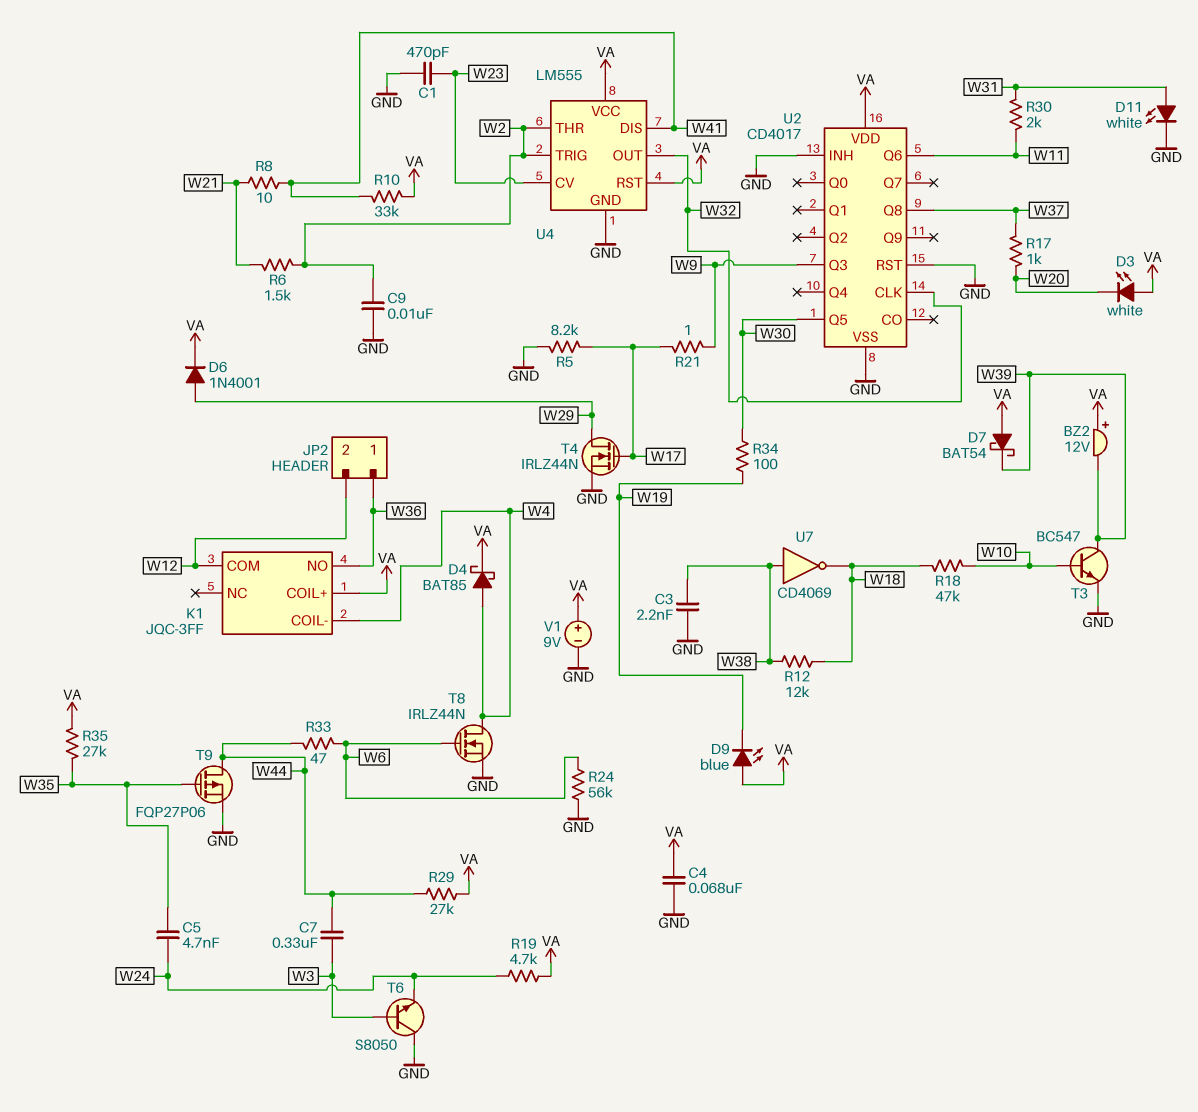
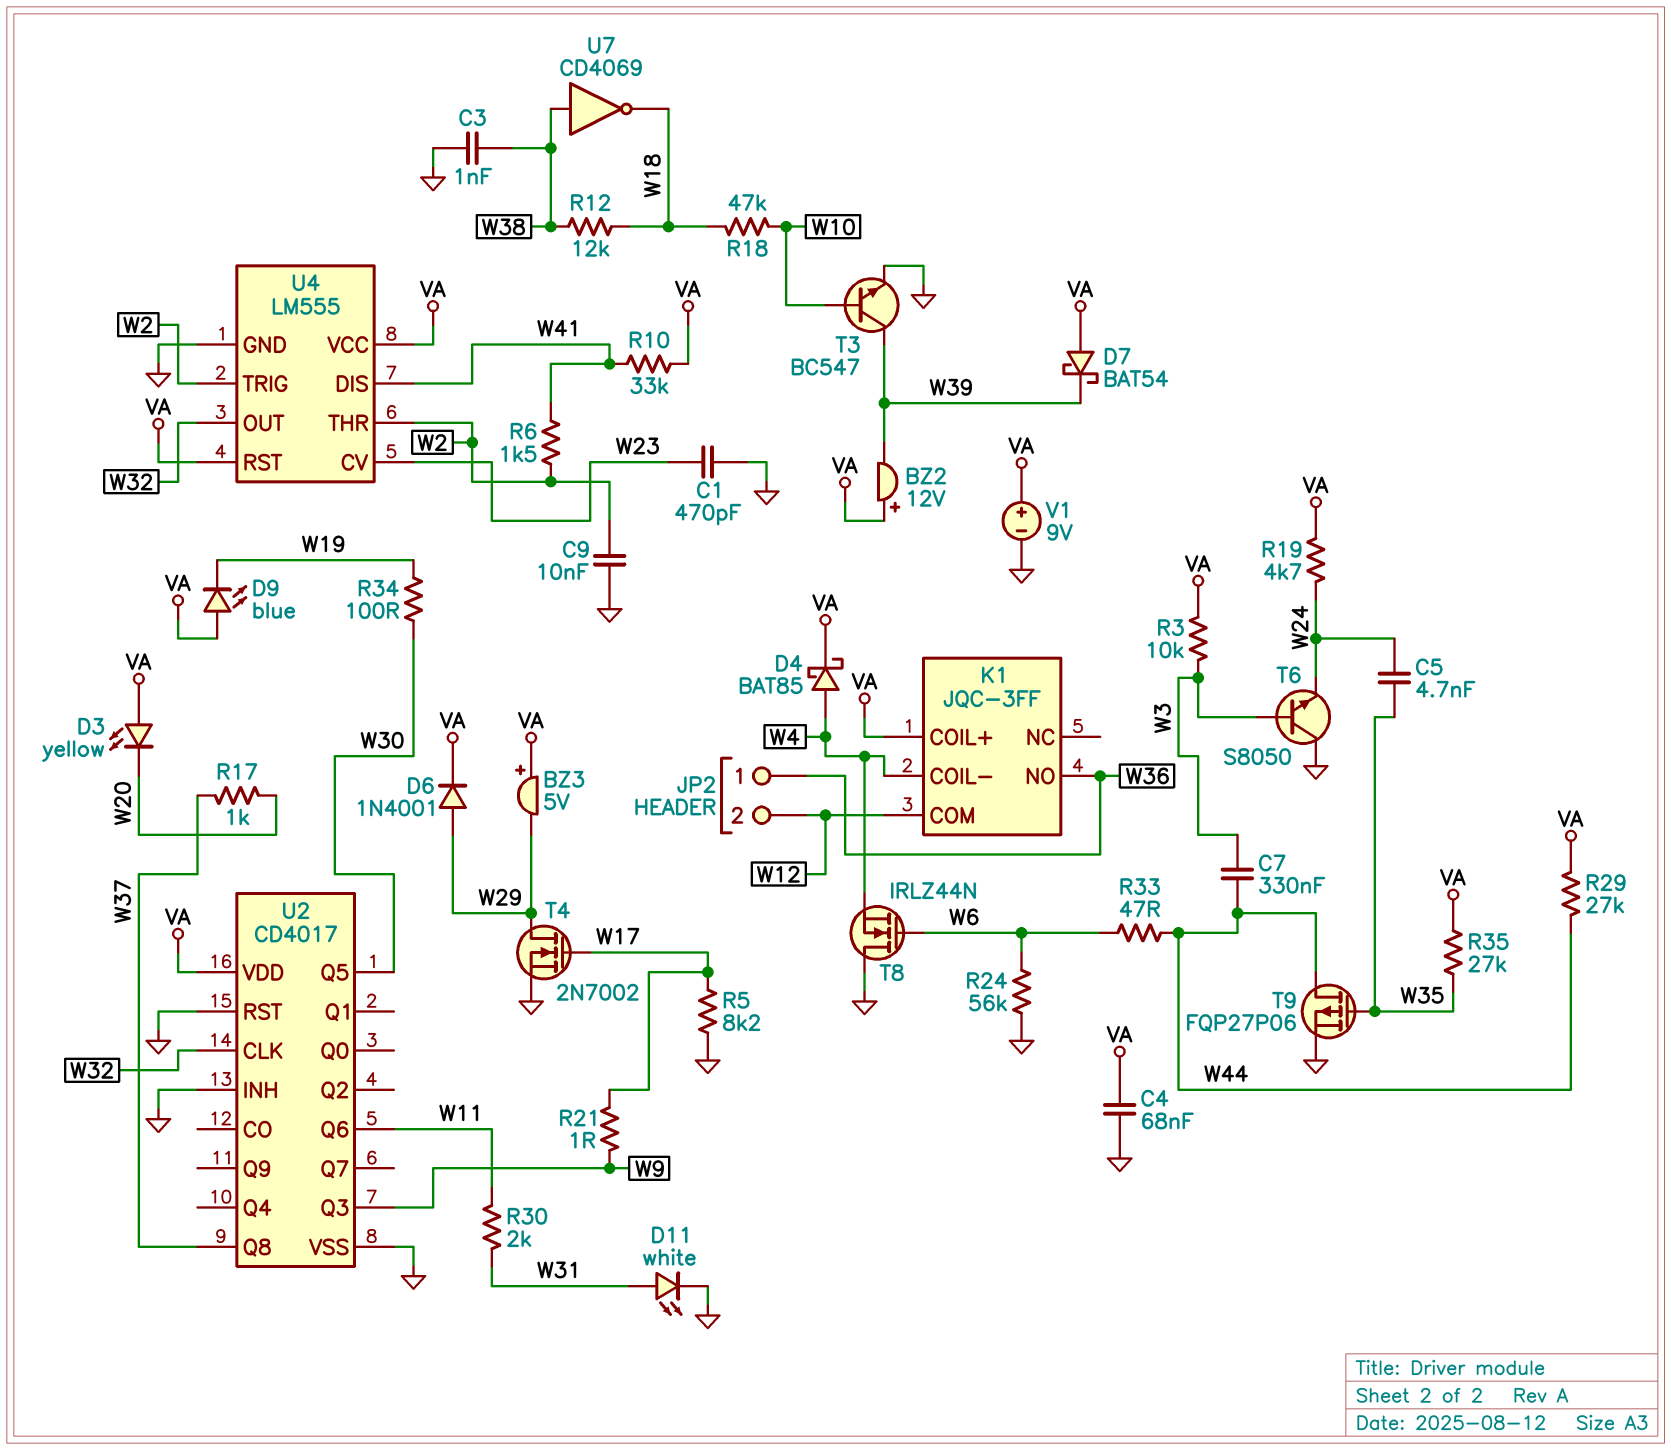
BZ3: none -> buzzer 5V (plus VA, minus W29)
C3: 2.2nF (GND, W38) -> 1nF (GND, W38)
D3: LED white (A VA, K W20) -> LED yellow (A VA, K W20)
R3: none -> 10k (VA, W3)
R6: 1.5k (W2, W21) -> 1.5k (W2, W41)
R8: 10 (W21, W41) -> none
T4: NMOS IRLZ44N (G W17, D W29, S GND) -> NMOS 2N7002 (G W17, D W29, S GND)
T8: NMOS IRLZ44N (G W6, D W4, S GND) -> NMOS IRLZ44N (G W6, D GND, S W4)

